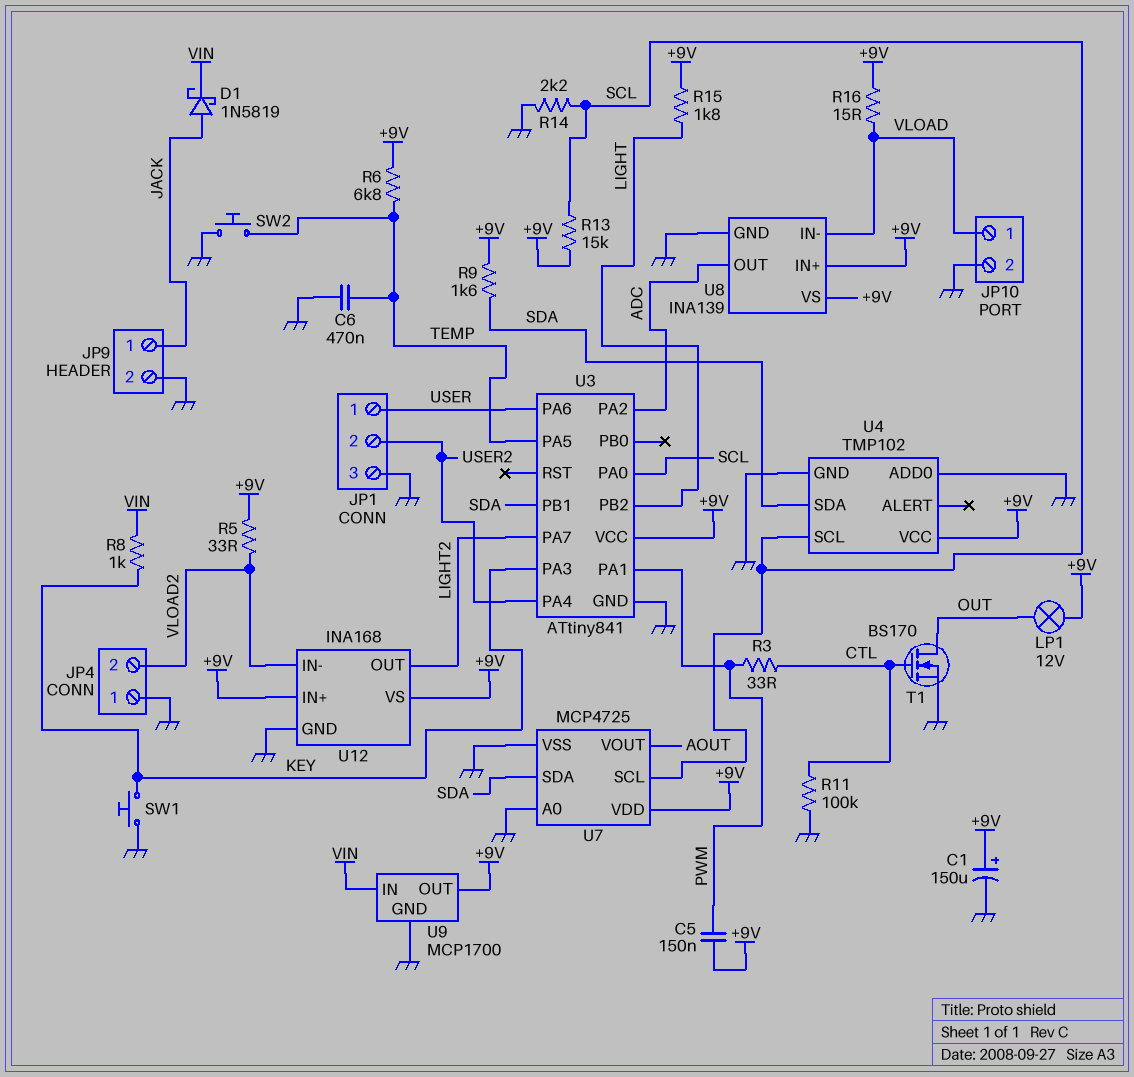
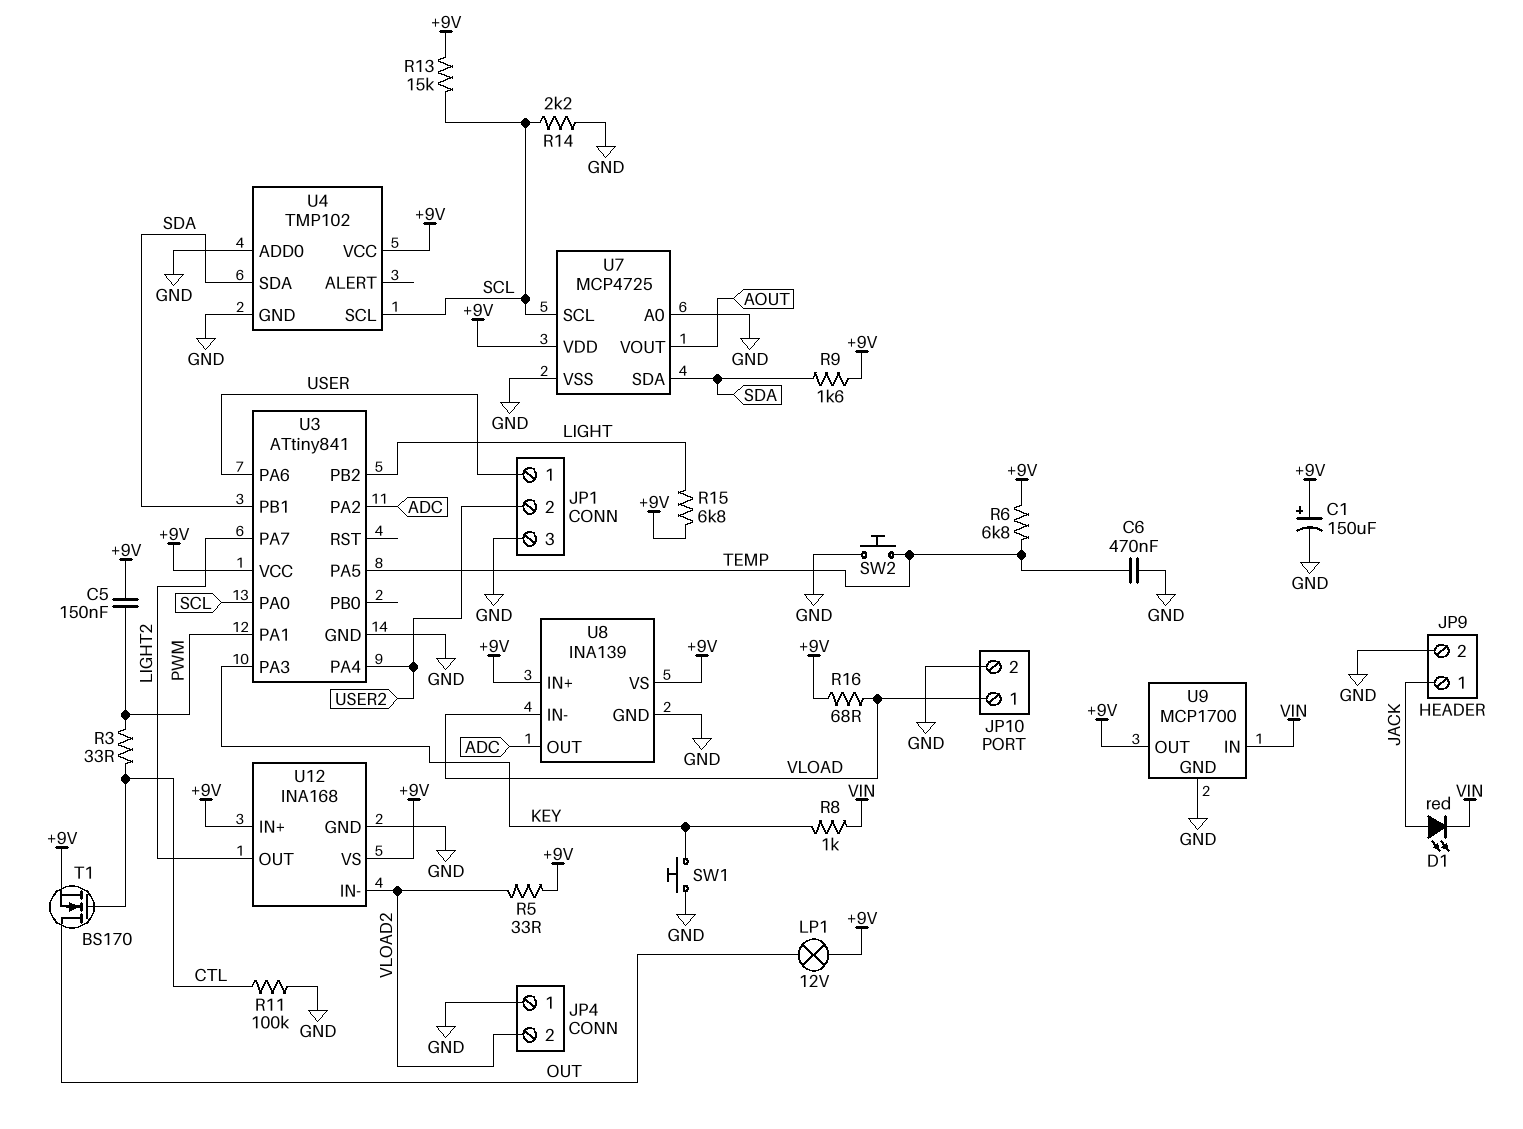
D1: schottky 1N5819 (A JACK, K VIN) -> LED red (A JACK, K VIN)
R15: 1.8k (+9V, LIGHT) -> 6.8k (+9V, LIGHT)
R16: 15 (+9V, VLOAD) -> 68 (+9V, VLOAD)
T1: NMOS BS170 (G CTL, D OUT, S GND) -> NMOS BS170 (G CTL, D OUT, S +9V)

